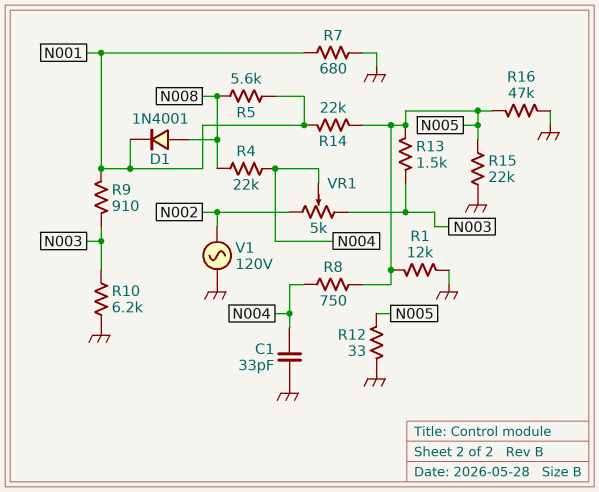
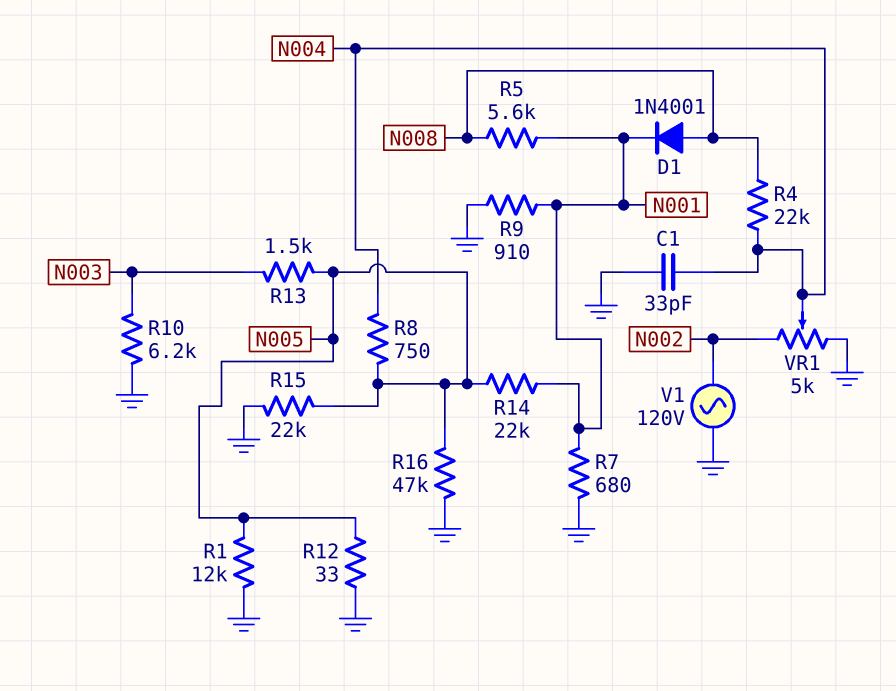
R9: 910 (N001, N003) -> 910 (GND, N001)
VR1: 5k (N002, N003, wiper N004) -> 5k (GND, N002, wiper N004)

